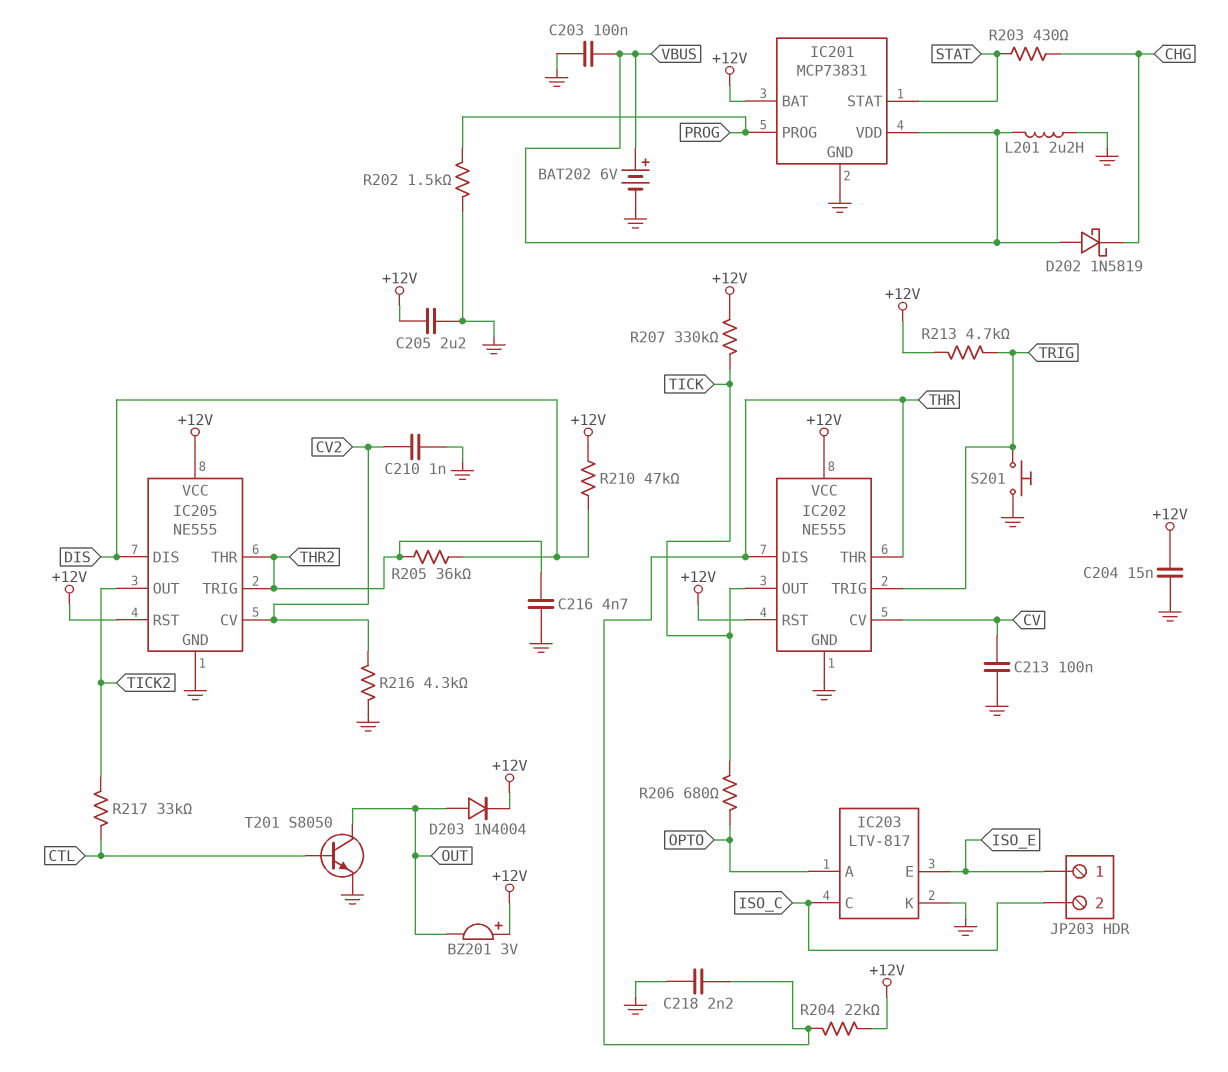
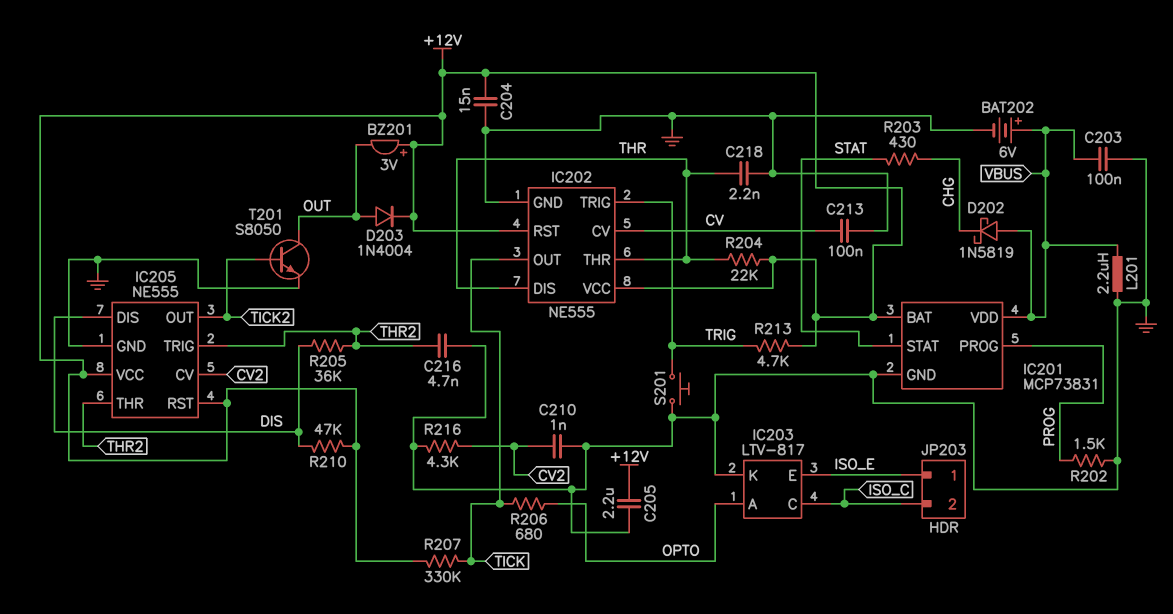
R217: 33k (CTL, TICK2) -> none
T201: NPN S8050 (B CTL, C OUT, E GND) -> NPN S8050 (B TICK2, C OUT, E GND)

